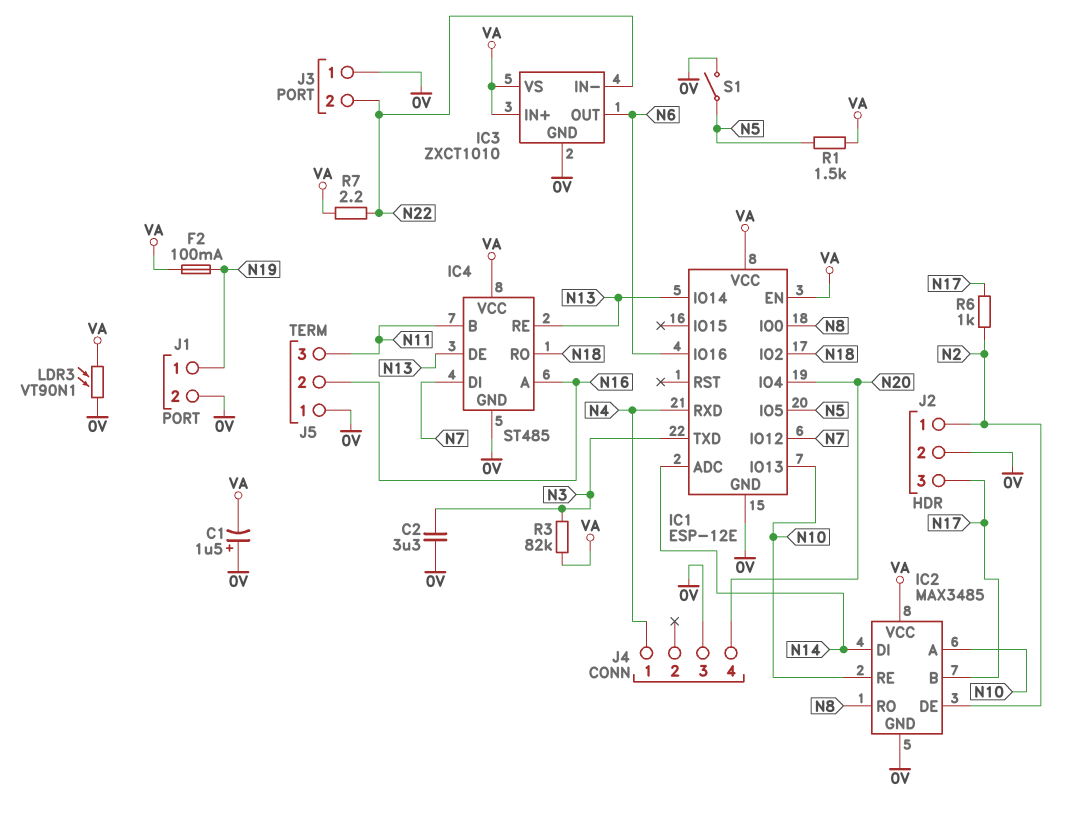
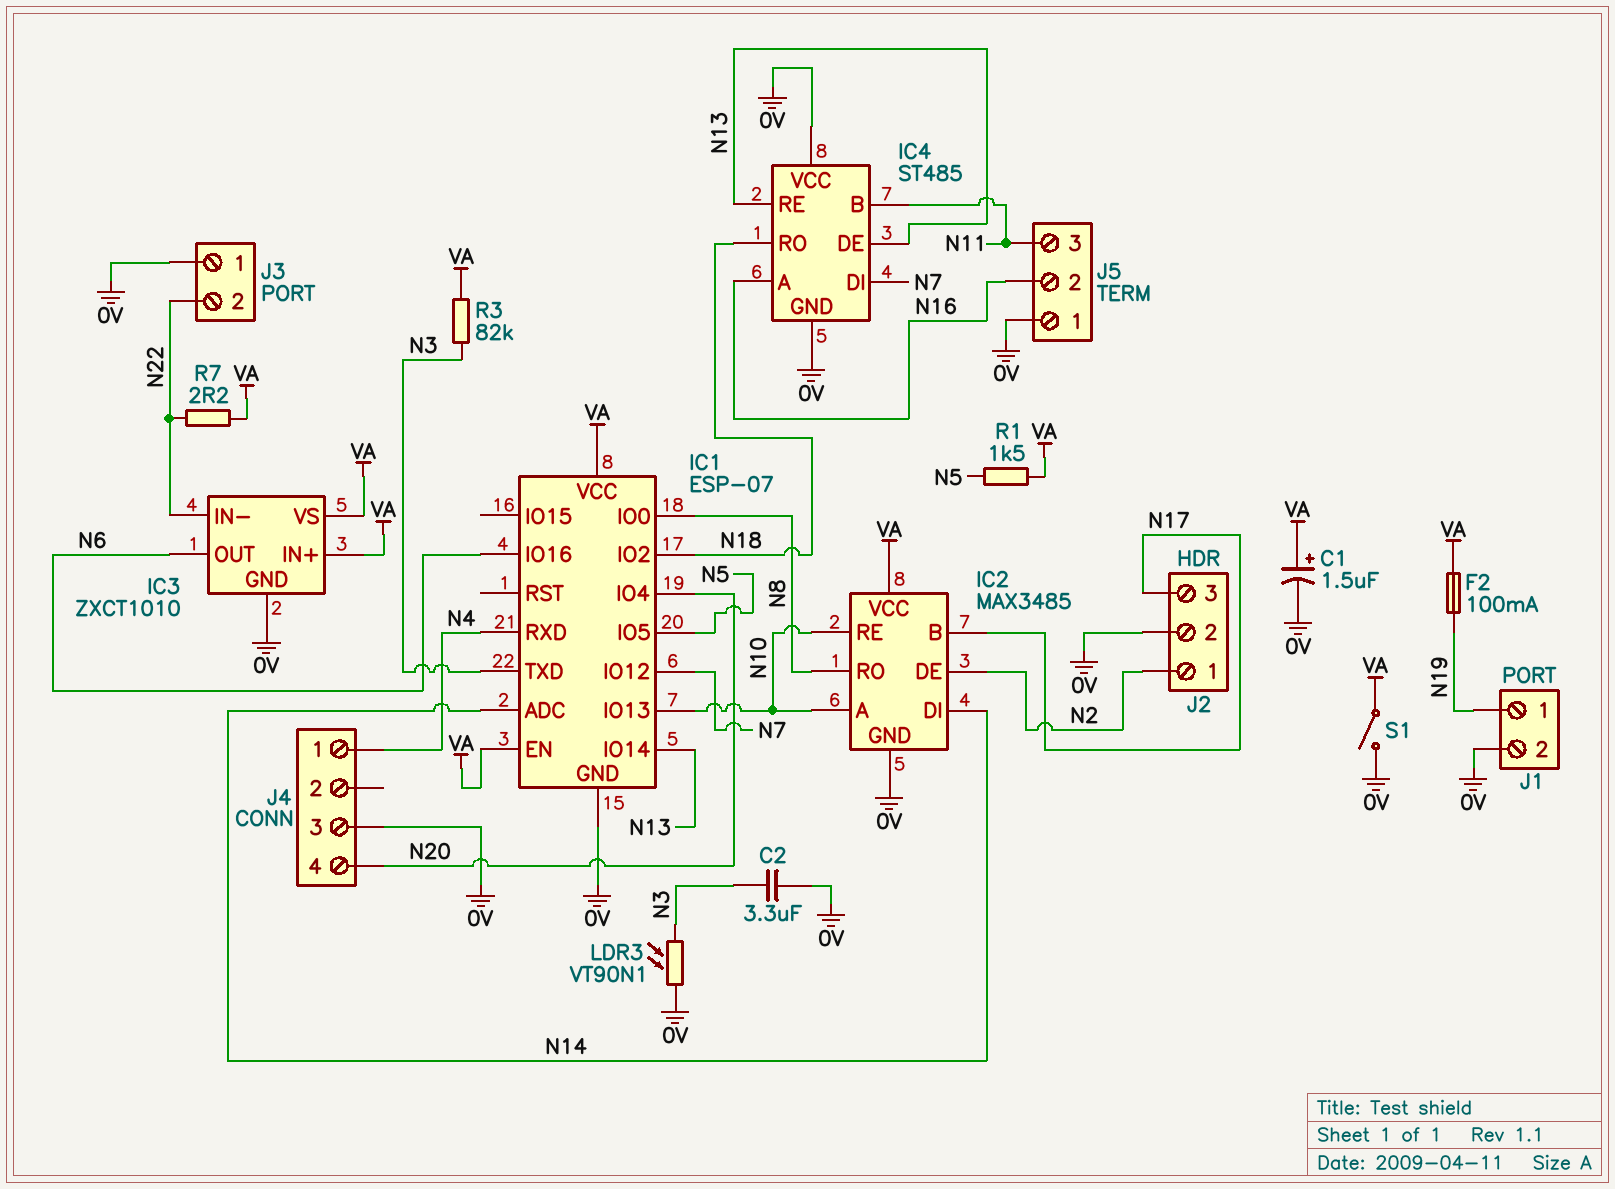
C1: 1.5uF (plus 0V, minus VA) -> 1.5uF (plus VA, minus 0V)
IC1: ESP-12E -> ESP-07
IC4 pin VCC: VA -> 0V
LDR3: VT90N1 (0V, VA) -> VT90N1 (0V, N3)
R6: 1k (N2, N17) -> none
S1: switch (0V, N5) -> switch (0V, VA)

